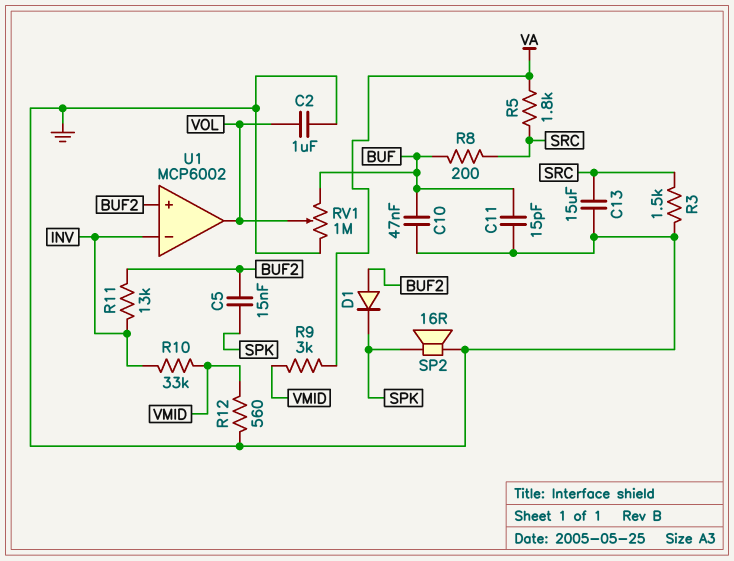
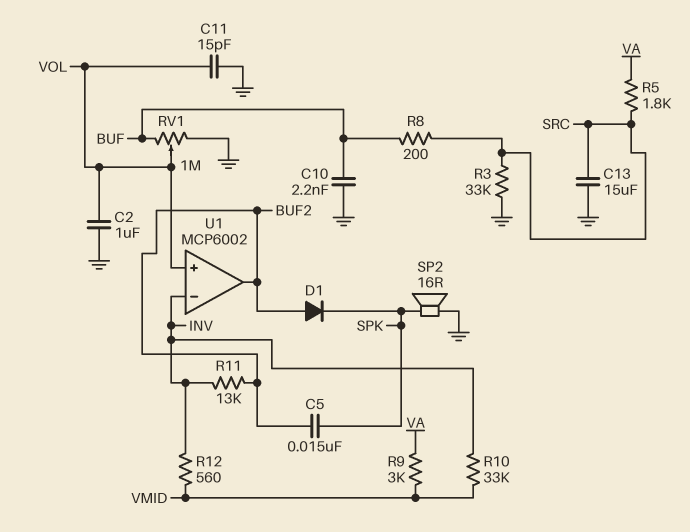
C10: 47nF (BUF, GND) -> 2.2nF (BUF, GND)
C11: 15pF (BUF, GND) -> 15pF (GND, VOL)
R3: 1.5k (GND, SRC) -> 33k (GND, SRC)
R12: 560 (GND, VMID) -> 560 (INV, VMID)
U1 pin in+: BUF2 -> VOL
U1 pin out: VOL -> BUF2

